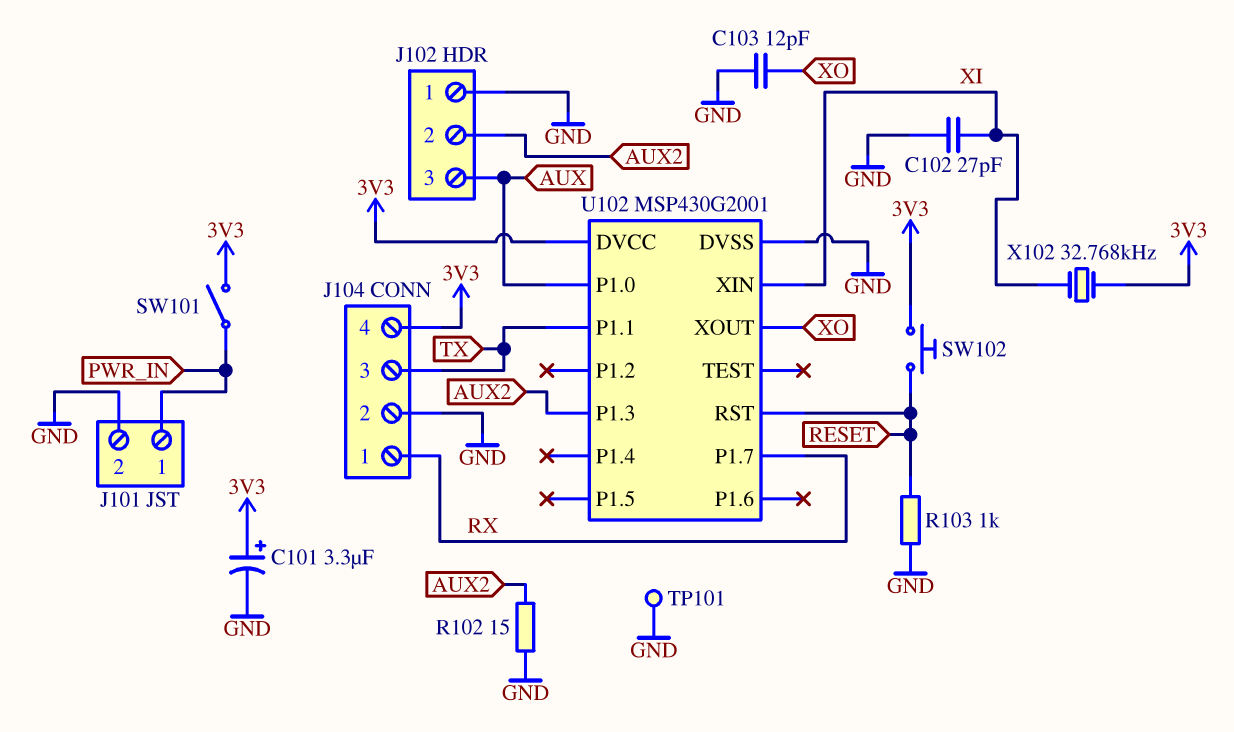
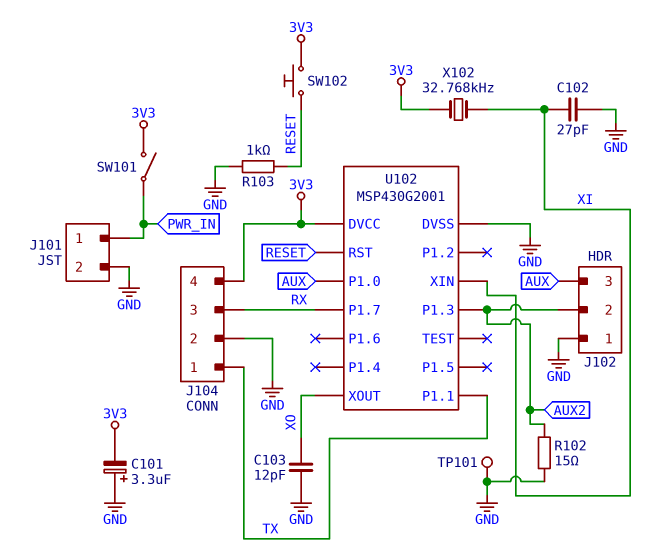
C101: 3.3uF (plus 3V3, minus GND) -> 3.3uF (plus GND, minus 3V3)
J104 pin 1: RX -> TX
J104 pin 3: TX -> RX

